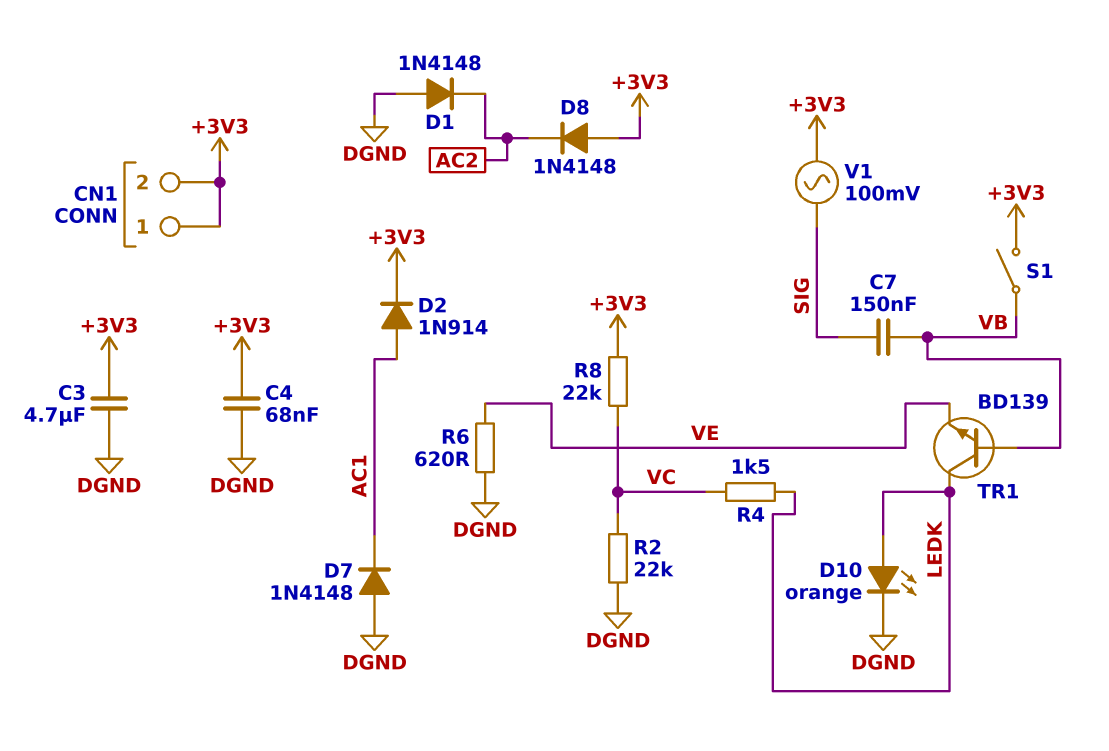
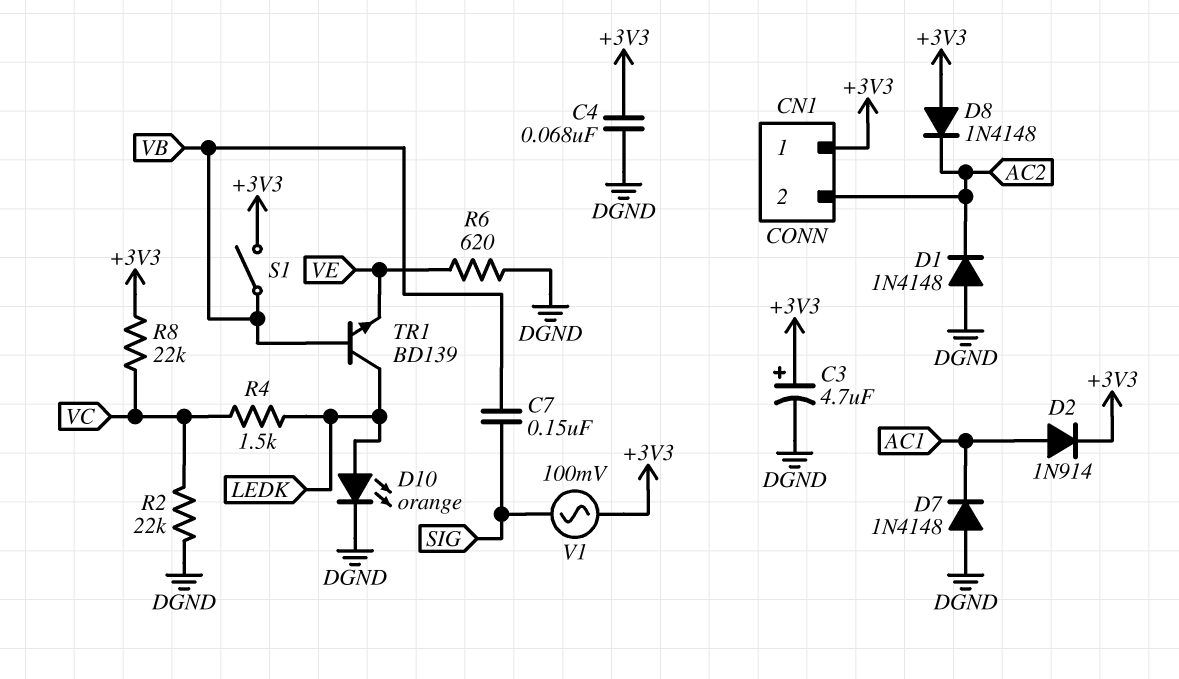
C3: 4.7uF (+3V3, DGND) -> 4.7uF (plus +3V3, minus DGND)
CN1 pin 2: +3V3 -> AC2

